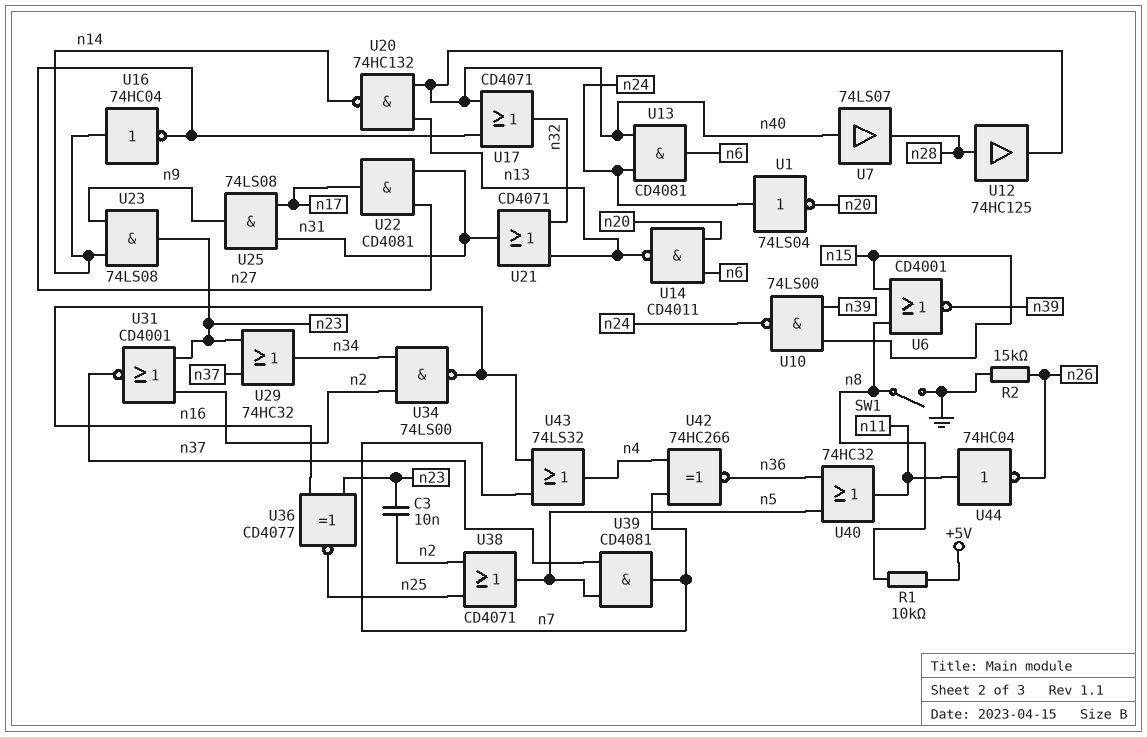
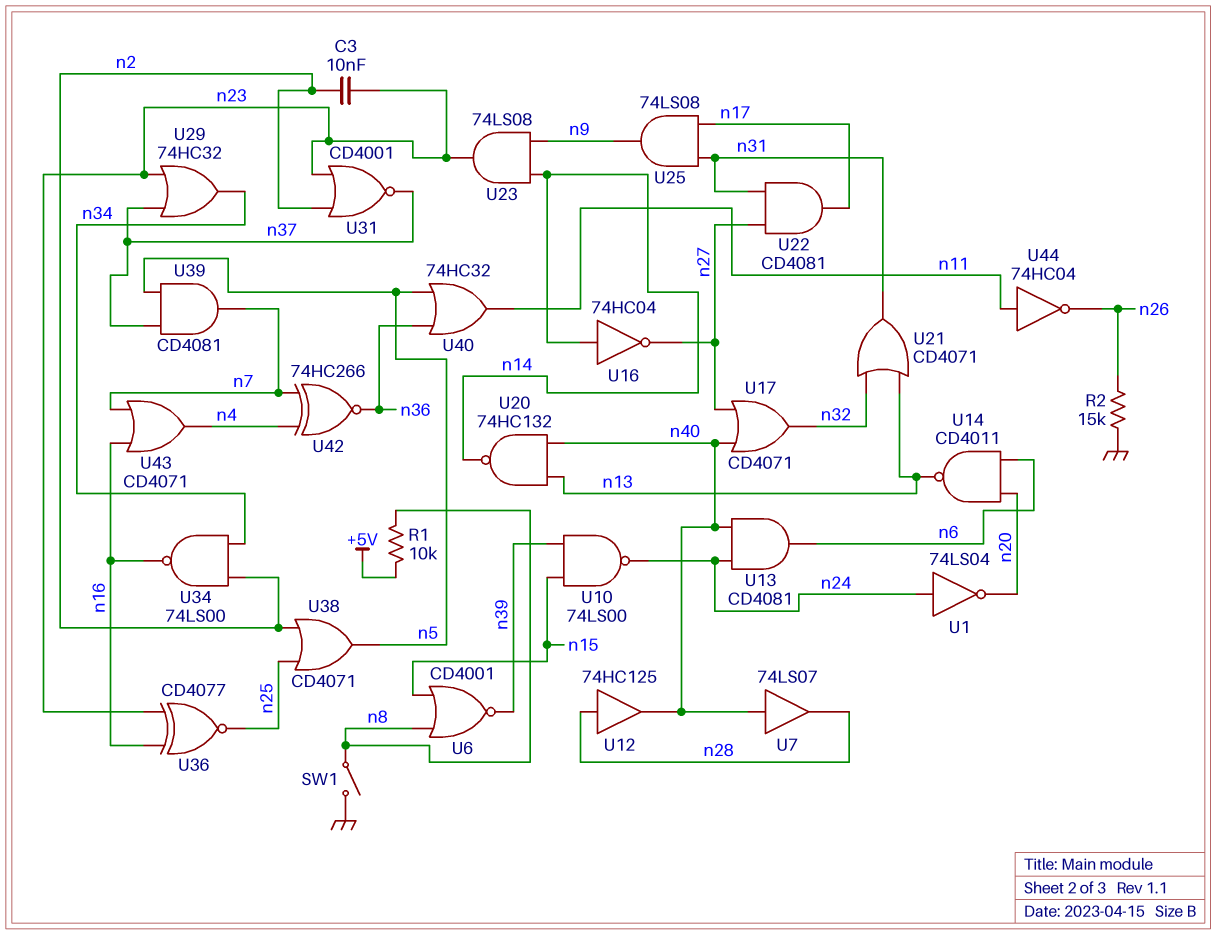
U43: OR 74LS32 (in n7, in n16, out n4) -> OR CD4071 (in n7, in n16, out n4)

